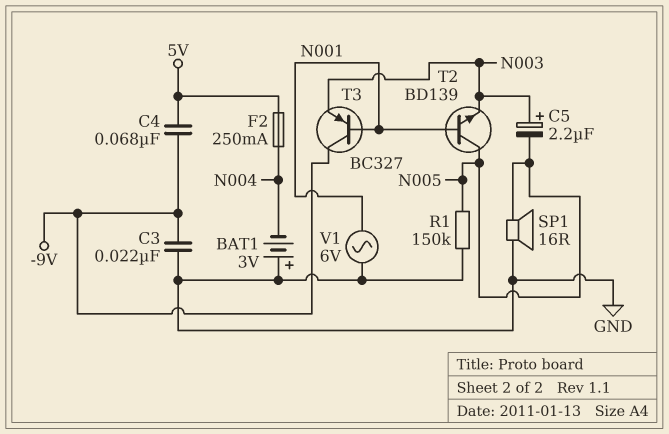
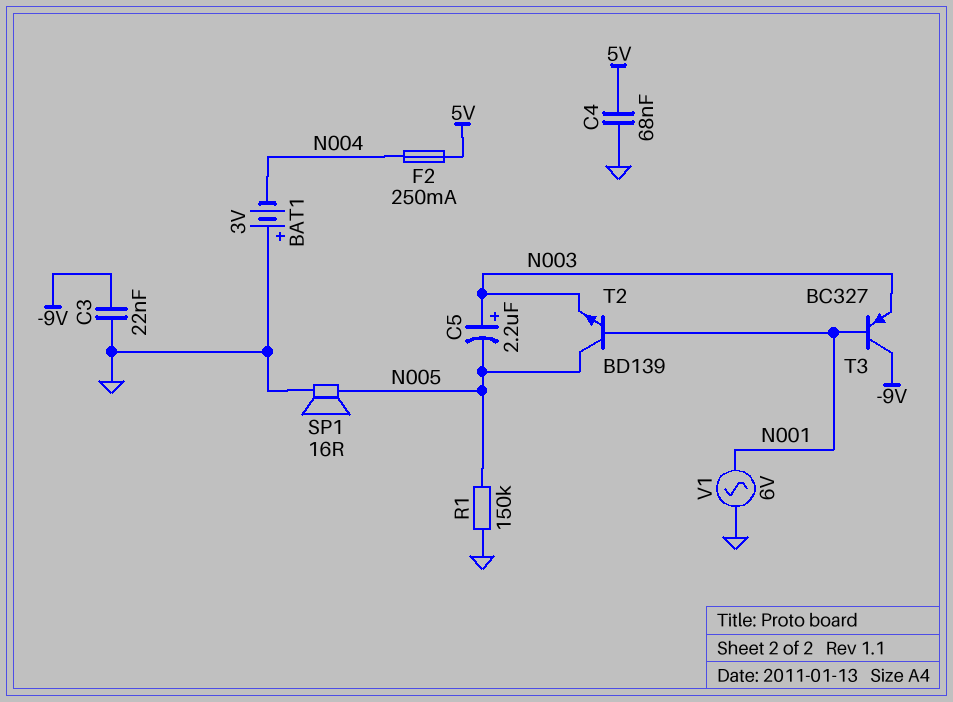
C4: 68nF (-9V, 5V) -> 68nF (5V, GND)

